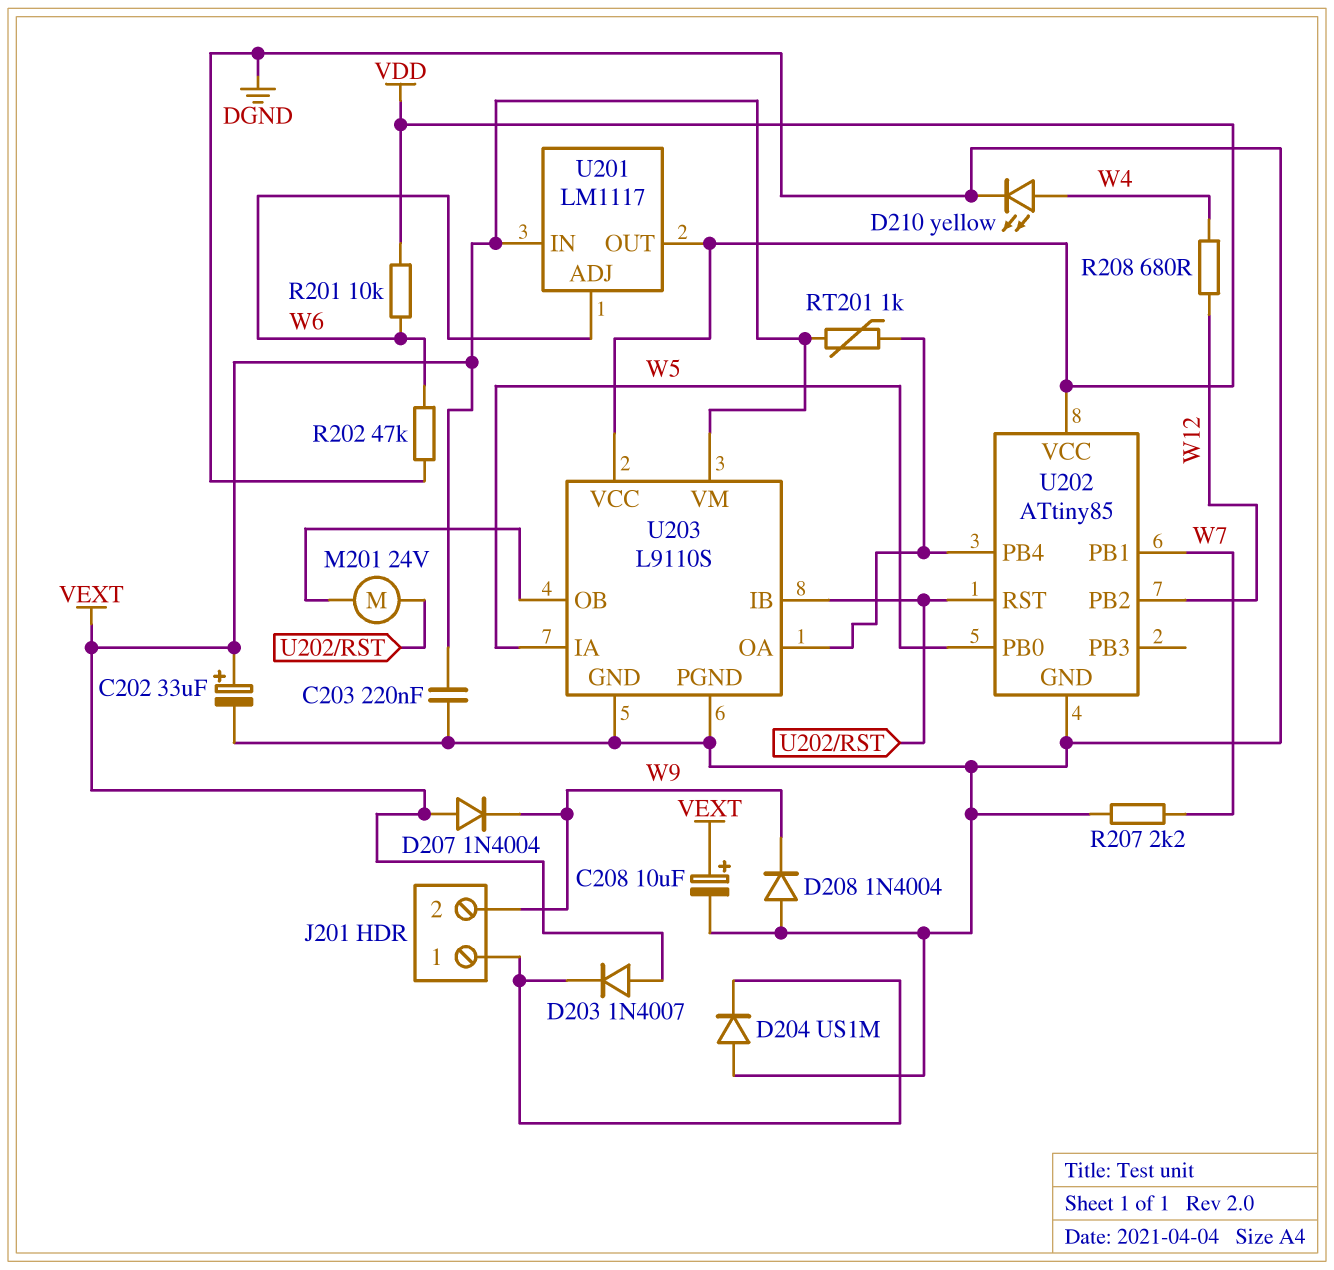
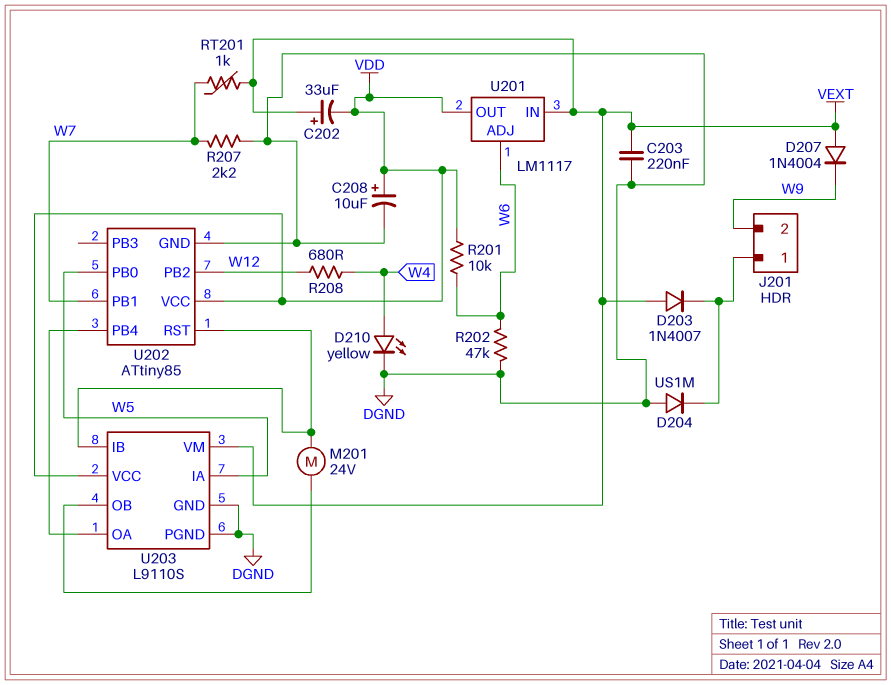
C202: 33uF (plus VEXT, minus DGND) -> 33uF (plus VEXT, minus VDD)
C208: 10uF (plus VEXT, minus DGND) -> 10uF (plus VDD, minus DGND)
D208: diode 1N4004 (A DGND, K W9) -> none
RT201: 1k (U202/PB4, VEXT) -> 1k (VEXT, W7)

